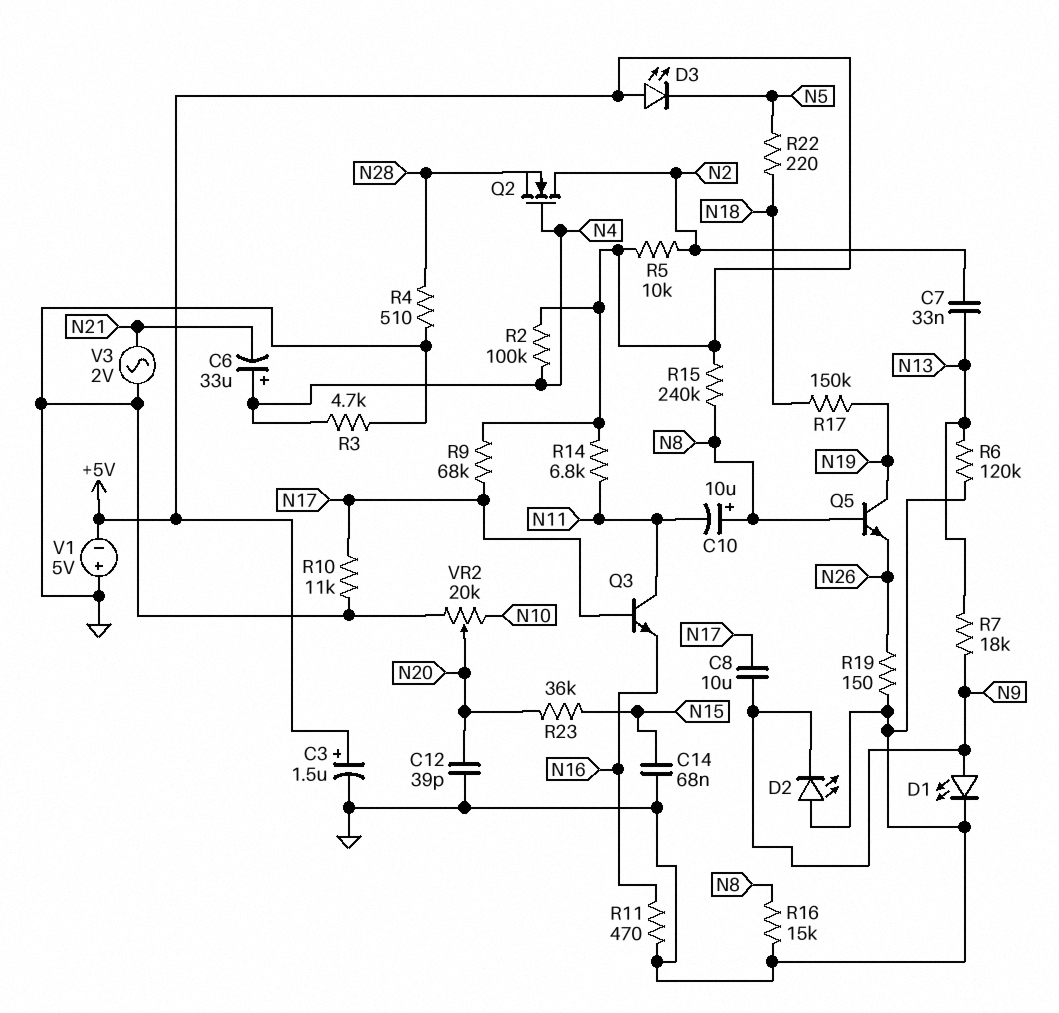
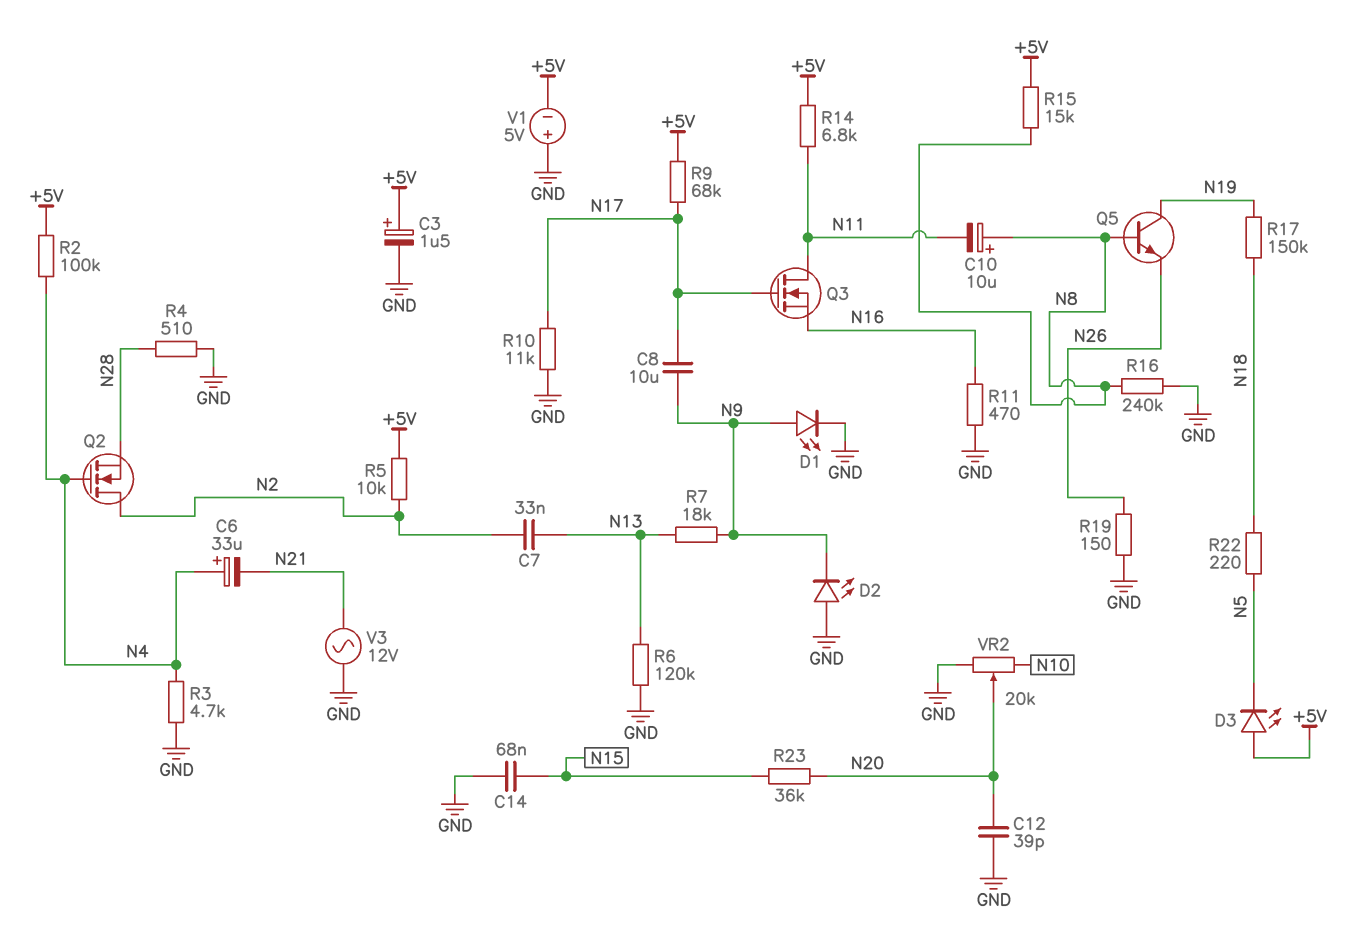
Q3: NPN (B N17, C N11, E N16) -> NMOS (G N17, D N11, S N16)
R15: 240k (+5V, N8) -> 15k (+5V, N8)
R16: 15k (GND, N8) -> 240k (GND, N8)
V3: AC 2V (GND, N21) -> AC 12V (GND, N21)

